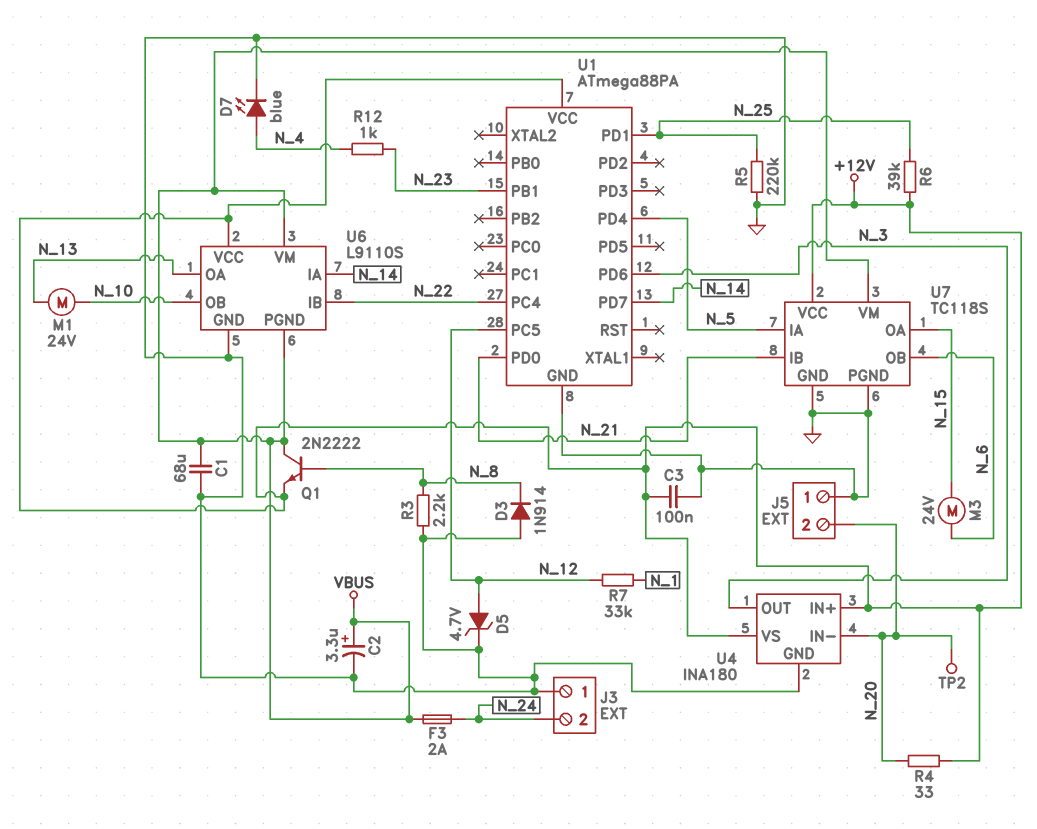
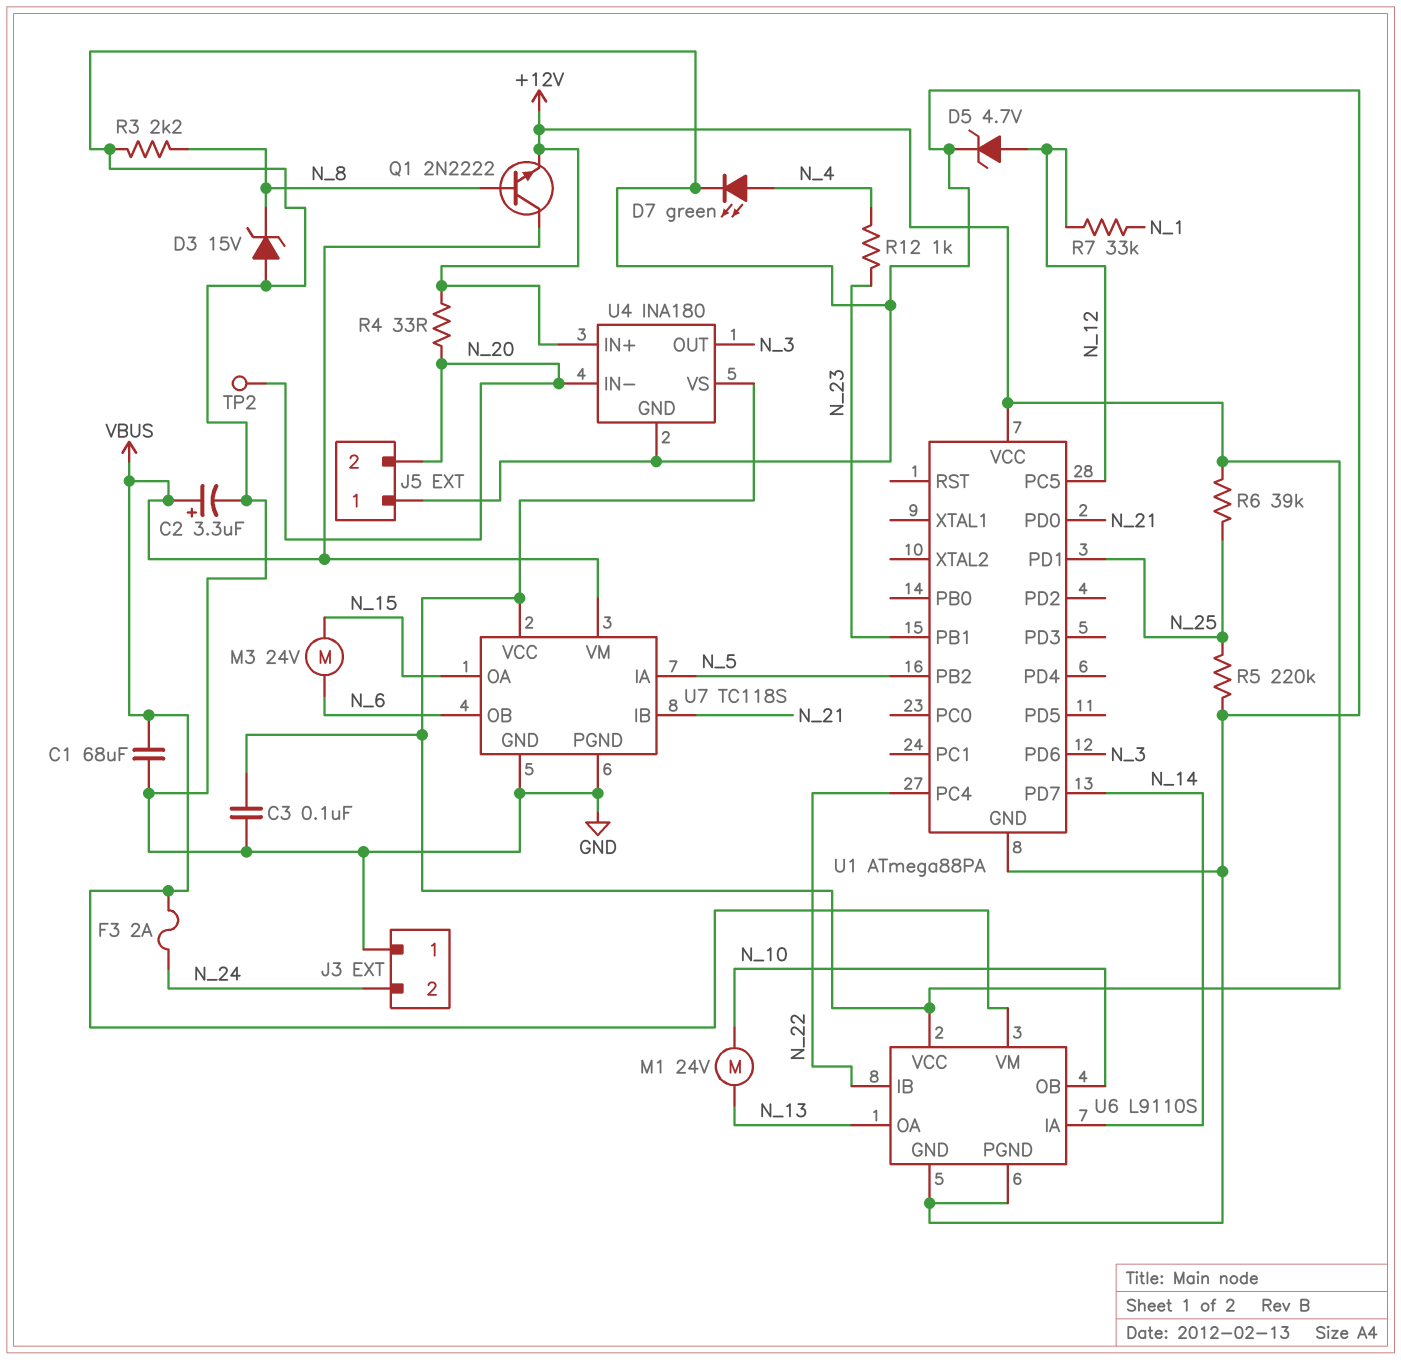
D3: diode 1N914 (A GND, K N_8) -> zener 15V (A GND, K N_8)
D7: LED blue (A N_4, K GND) -> LED green (A N_4, K GND)
U1 pin PB2: none -> N_5
U1 pin PD4: N_5 -> none
U6 pin PGND: VBUS -> GND

